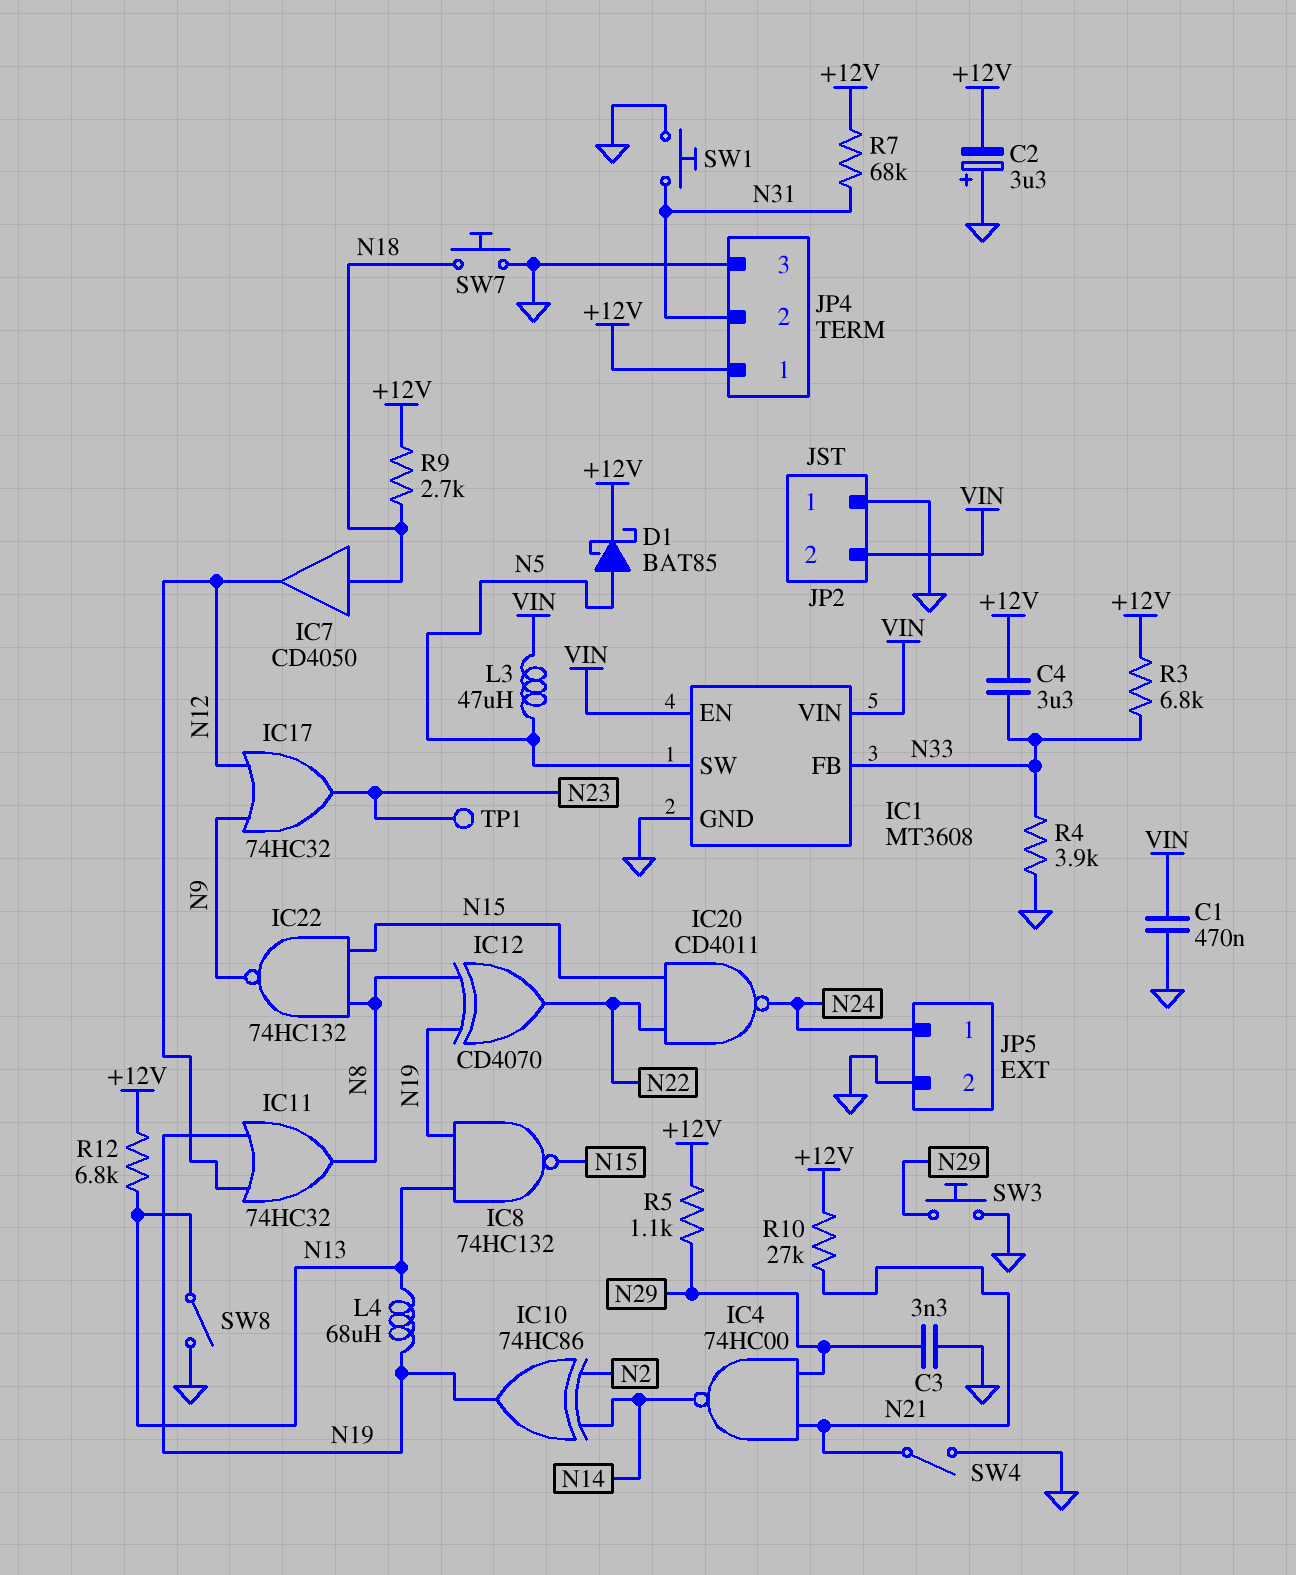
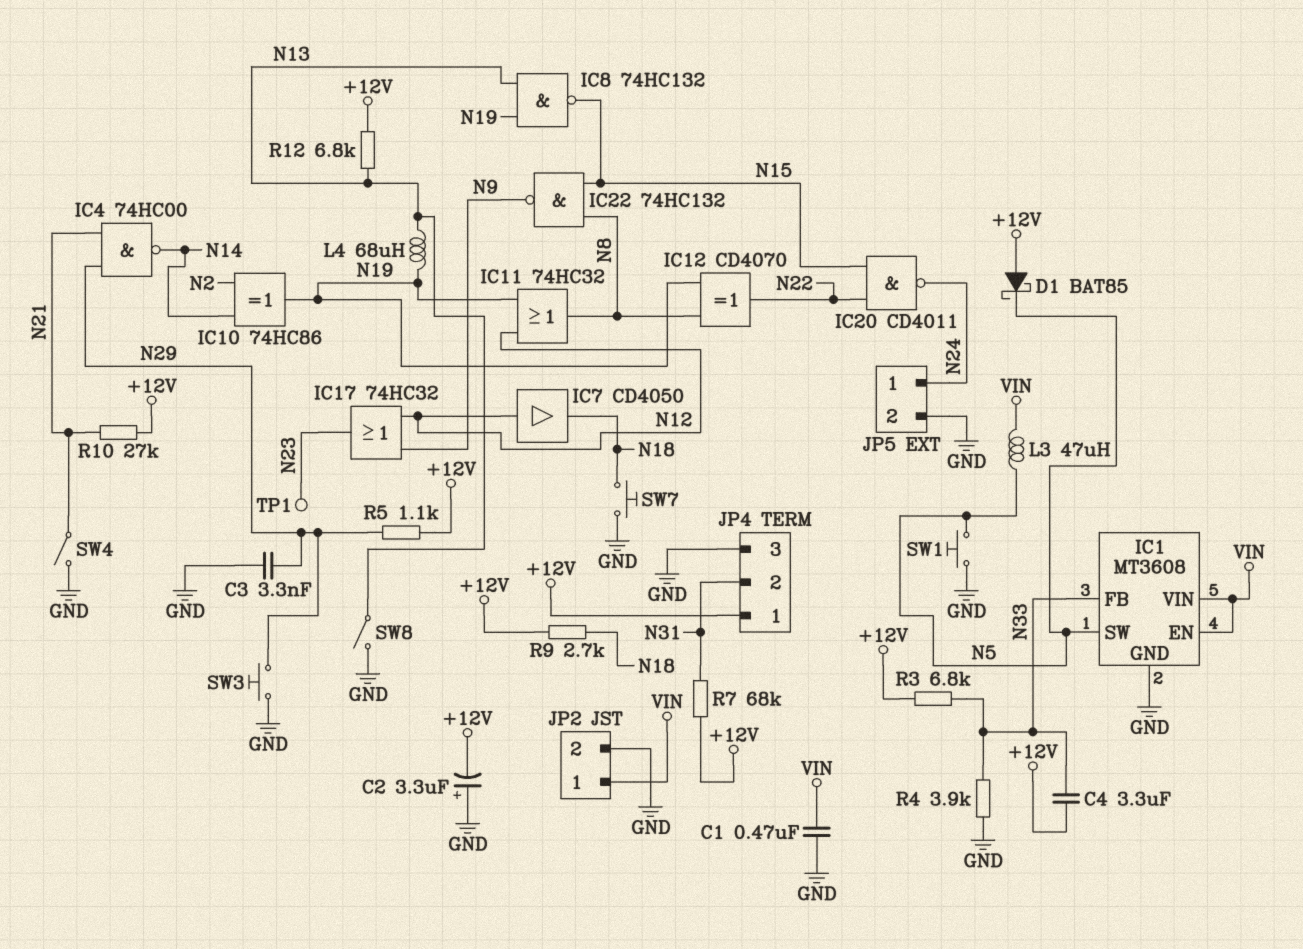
D1: schottky BAT85 (A N5, K +12V) -> schottky BAT85 (A +12V, K N5)
IC7: buffer CD4050 (in N18, out N12) -> buffer CD4050 (in N12, out N18)
JP2 pin 1: GND -> VIN
JP2 pin 2: VIN -> GND
SW1: button (GND, N31) -> button (GND, N5)

